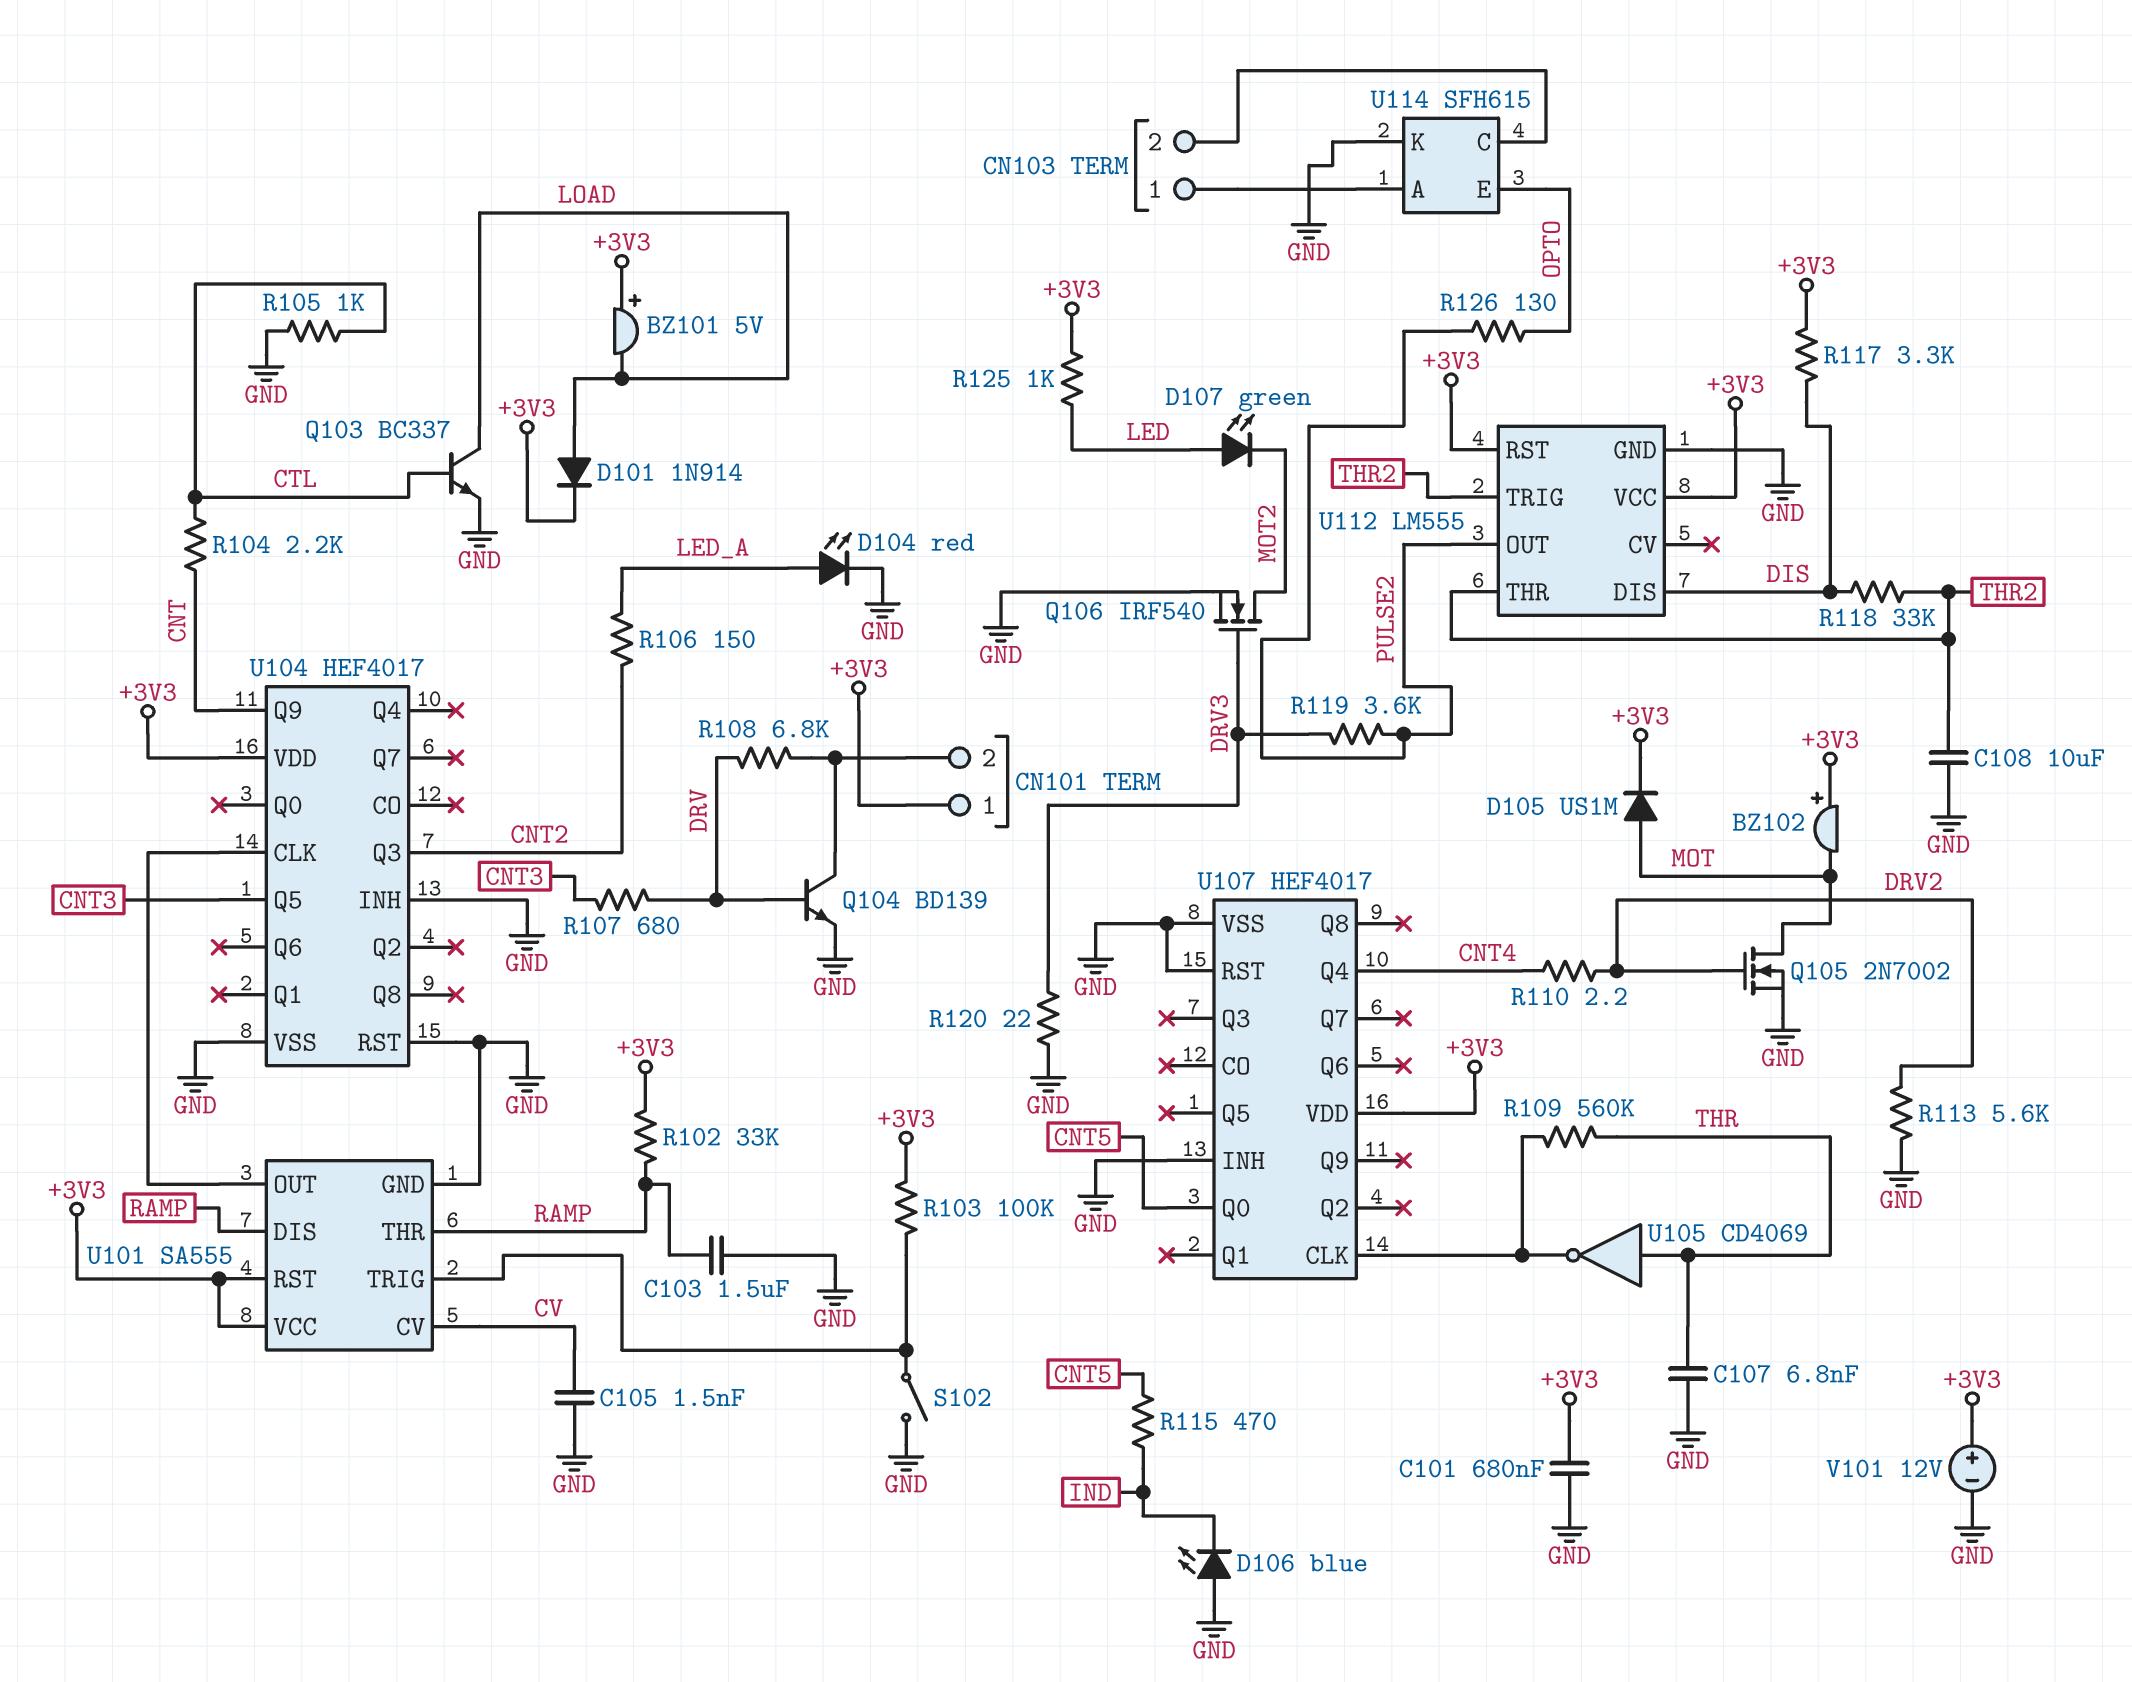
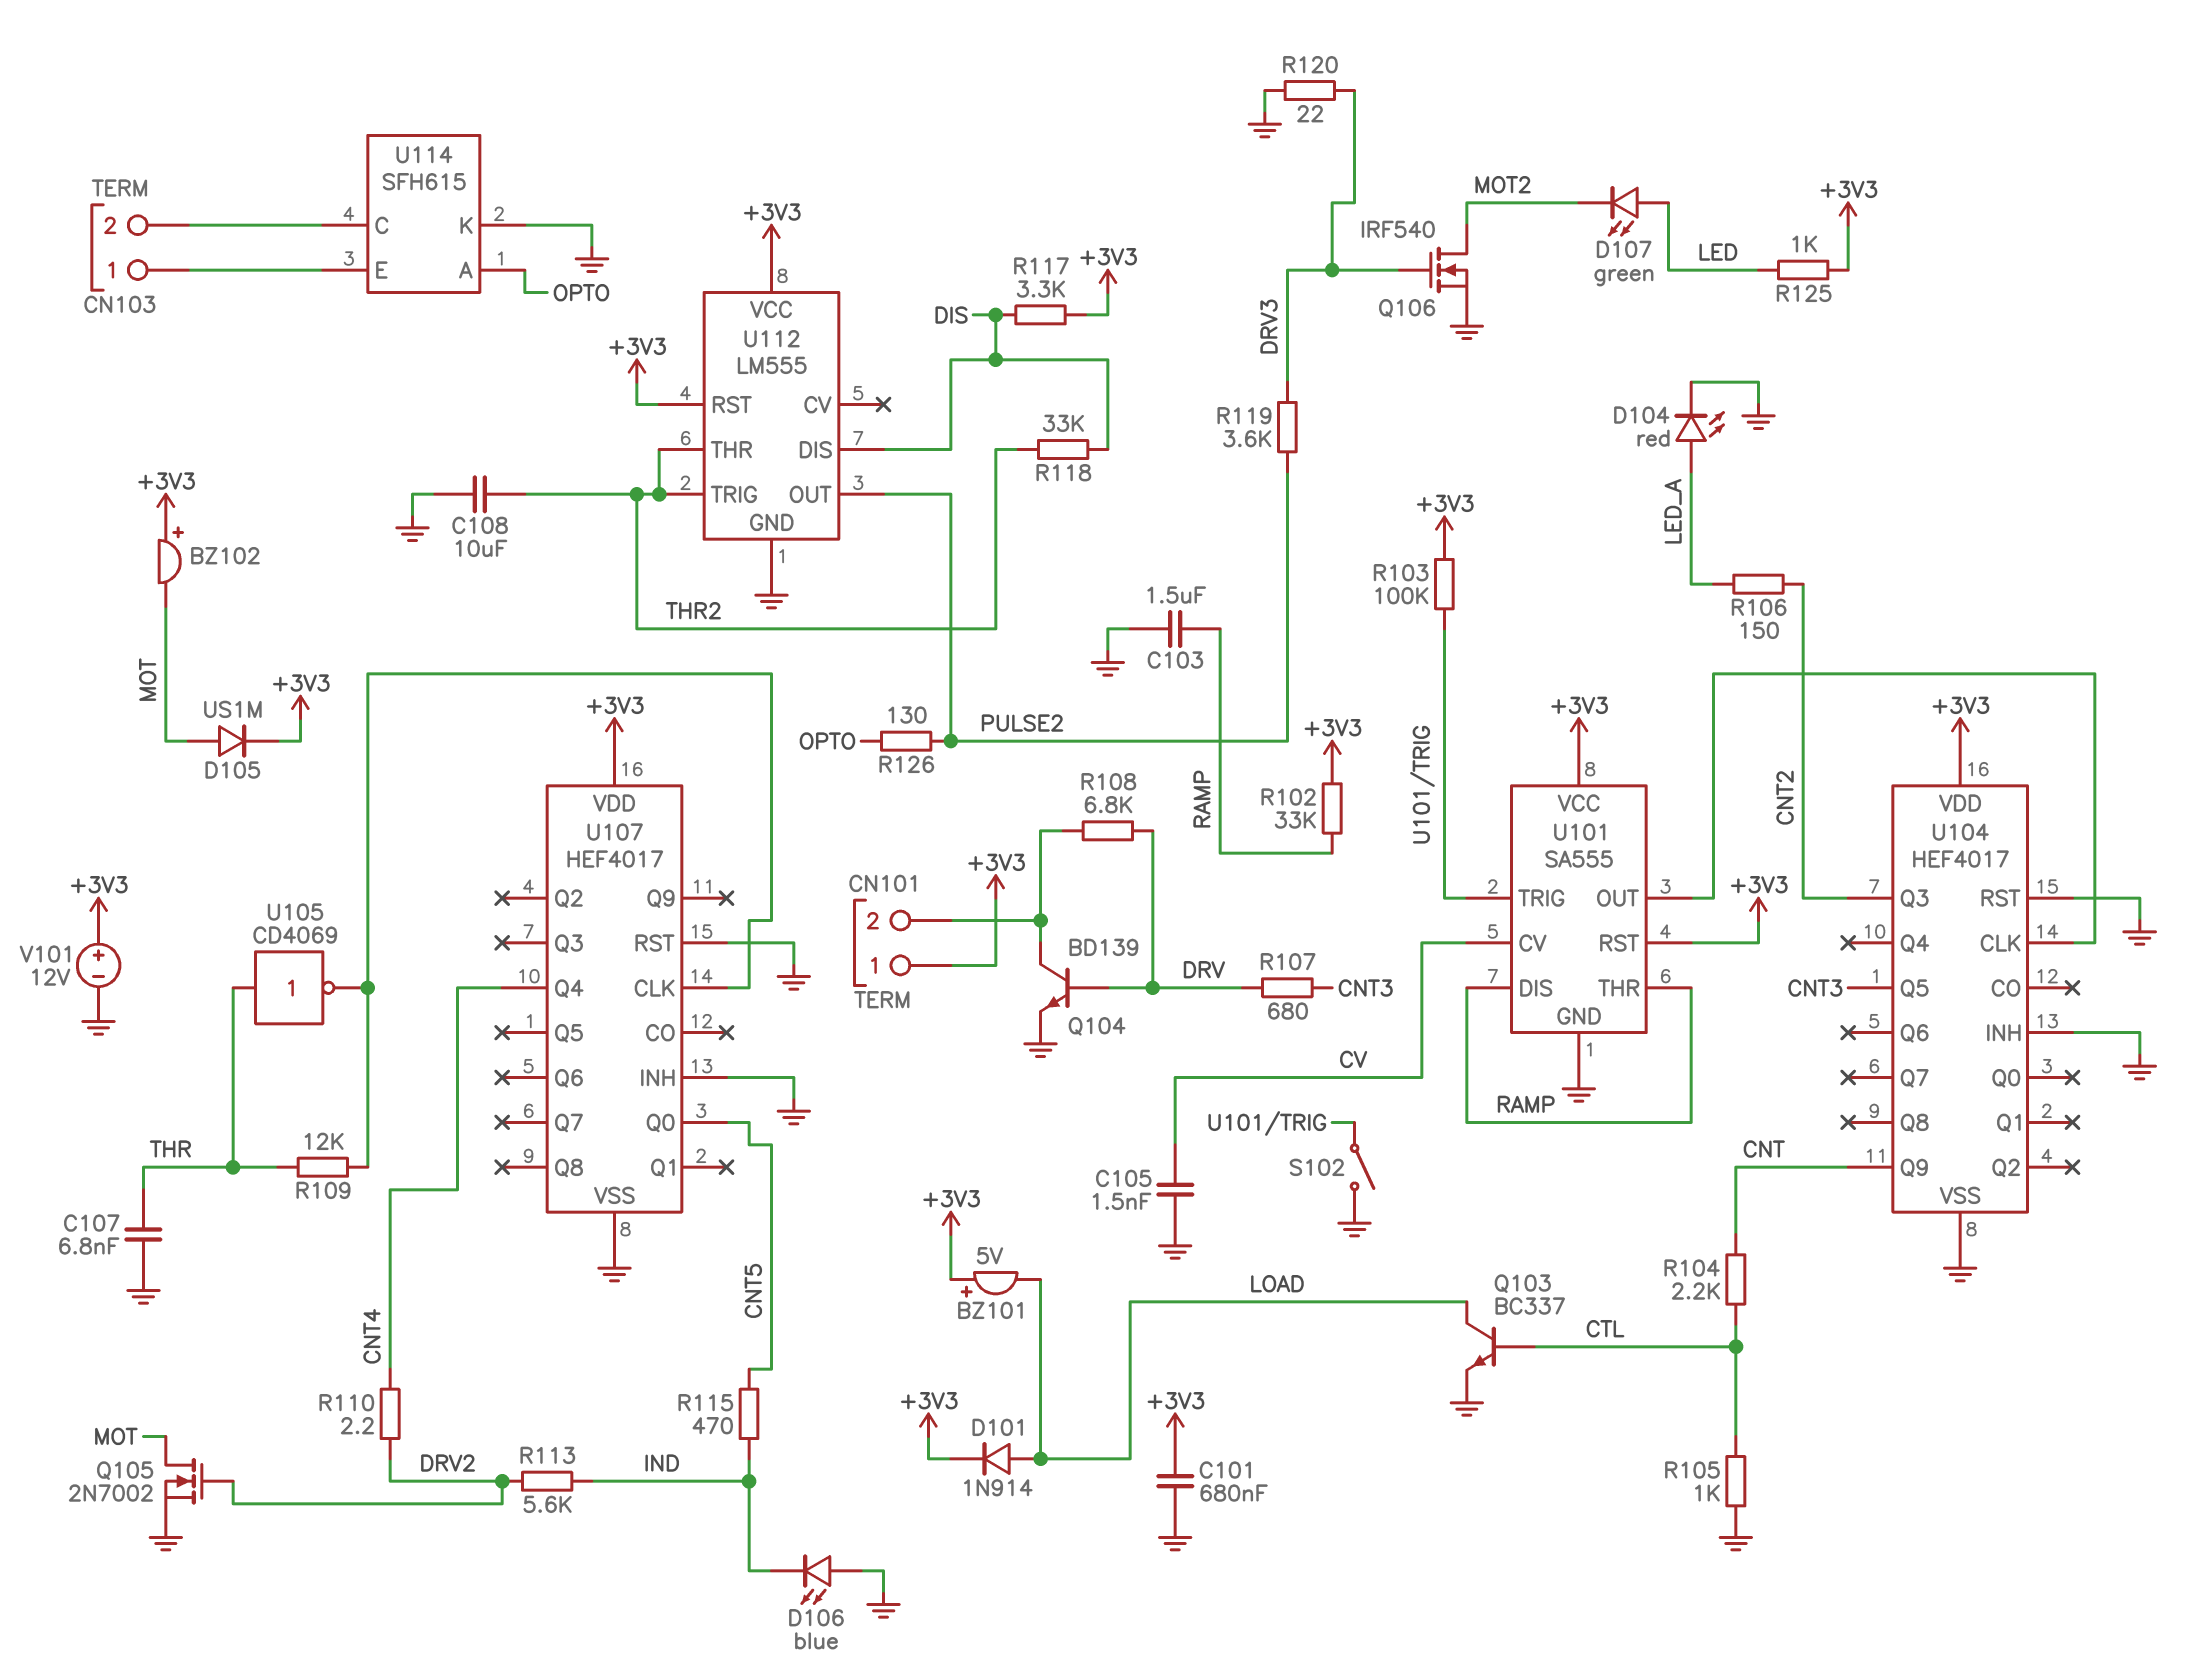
R109: 560k (THR, U107/CLK) -> 12k (THR, U107/CLK)
R113: 5.6k (DRV2, GND) -> 5.6k (DRV2, IND)
U114 pin A: CN103/1 -> OPTO
U114 pin E: OPTO -> CN103/1

